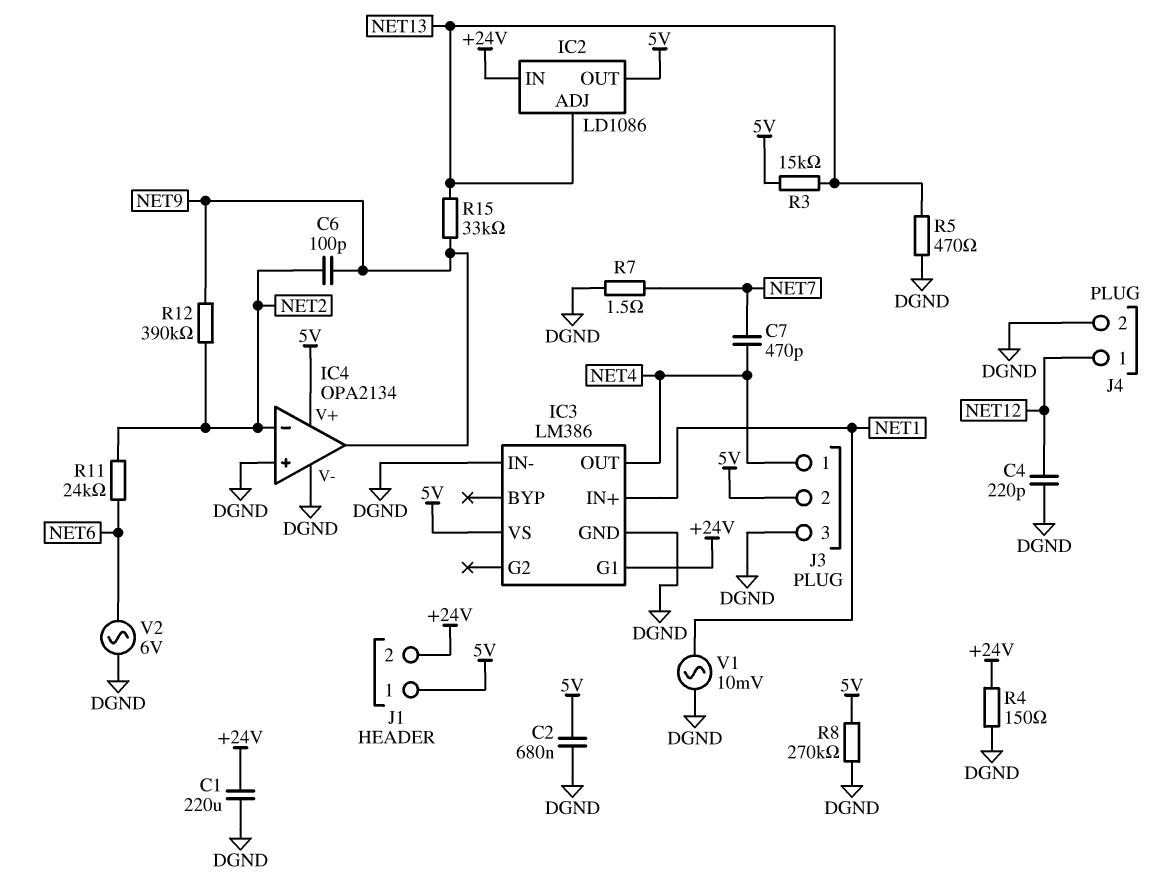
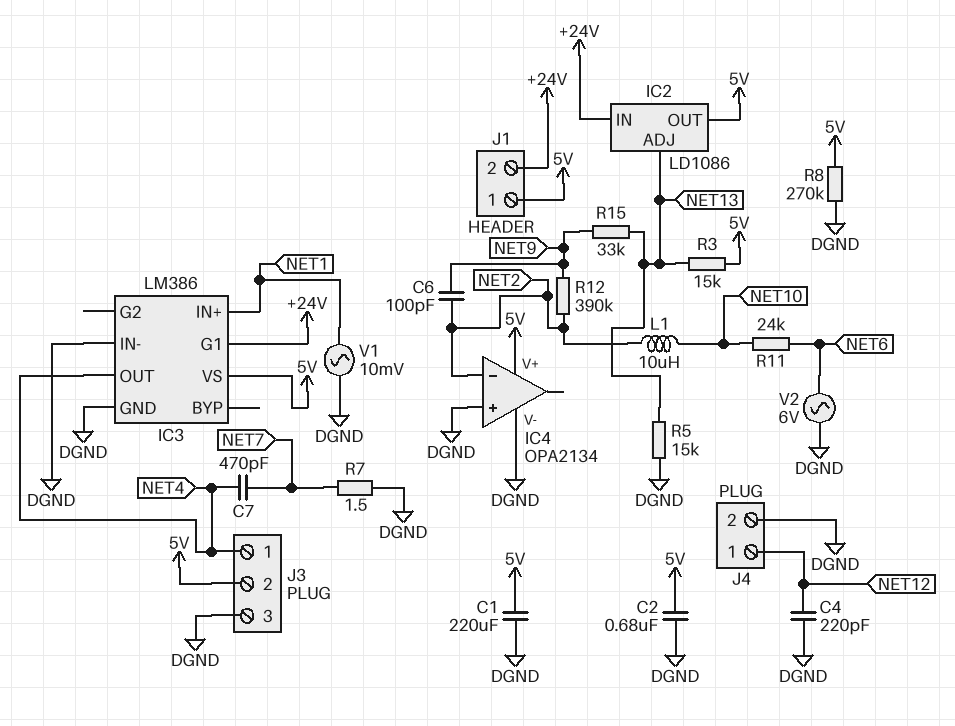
C1: 220uF (+24V, DGND) -> 220uF (5V, DGND)
IC4 pin out: NET9 -> none
L1: none -> 10uH (NET2, NET10)
R4: 150 (+24V, DGND) -> none
R5: 470 (DGND, NET13) -> 15k (DGND, NET13)
R11: 24k (NET2, NET6) -> 24k (NET6, NET10)

